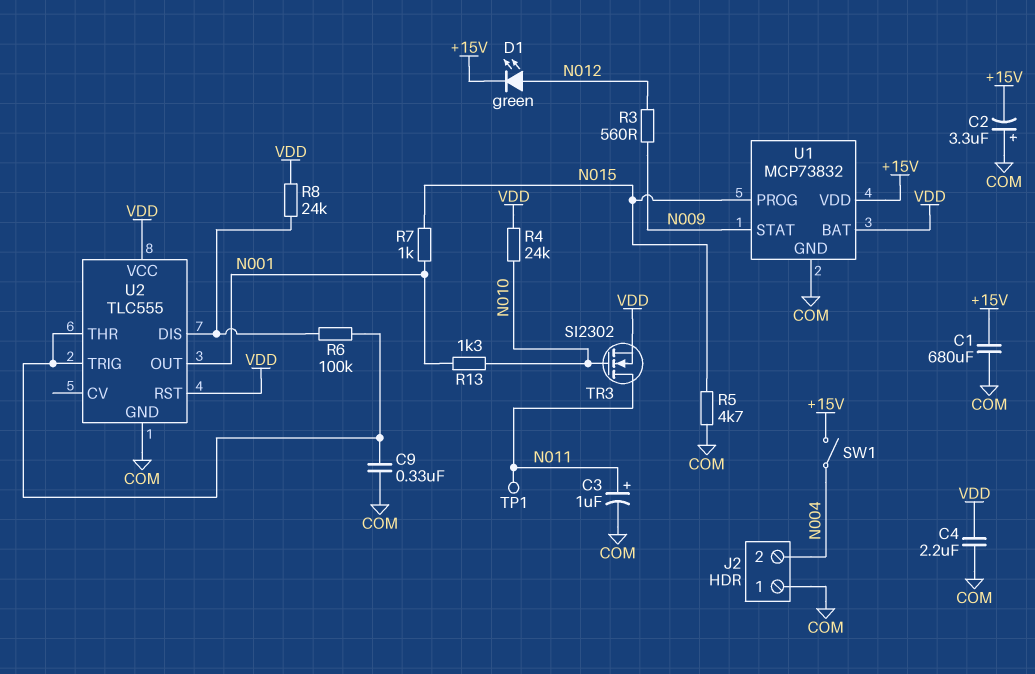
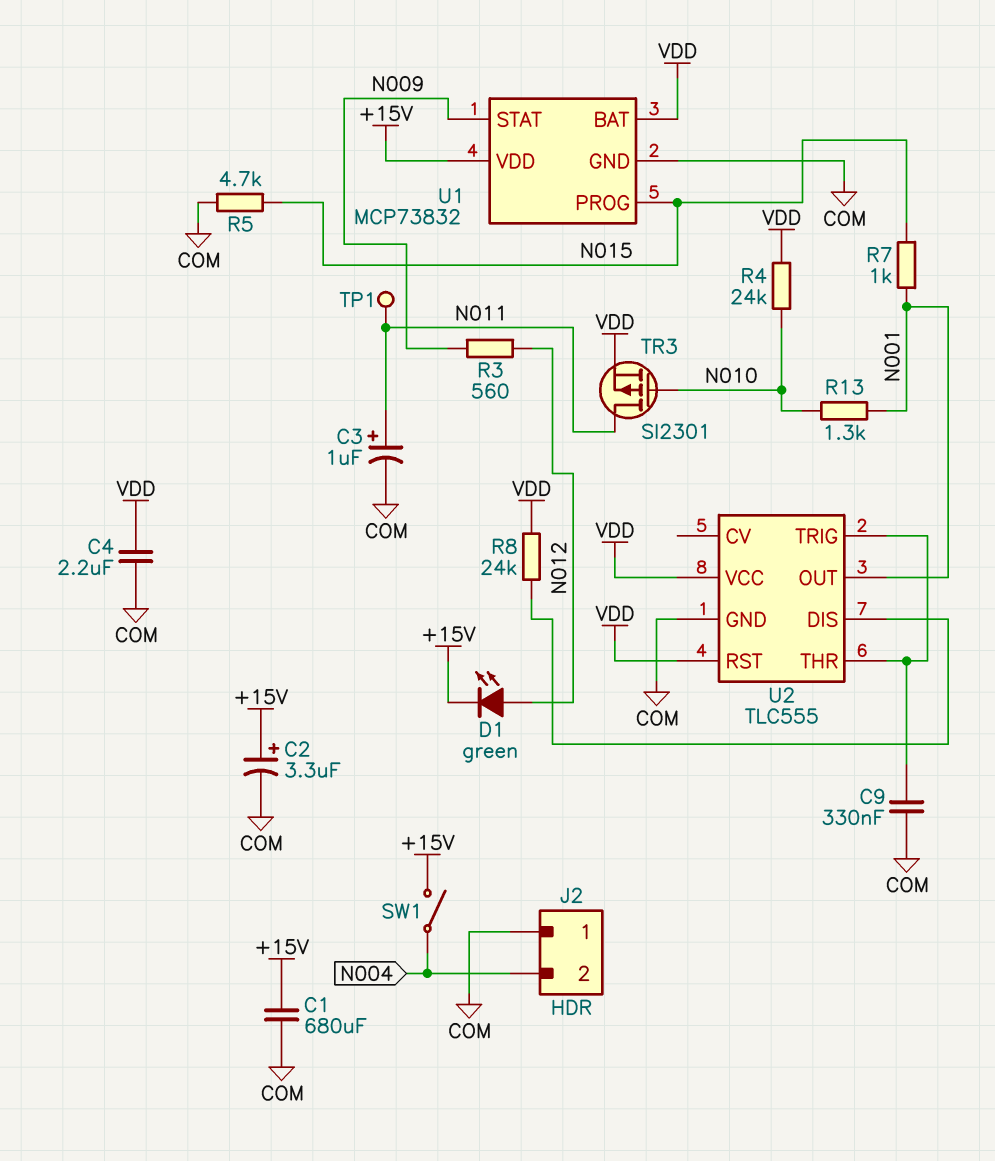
C2: 3.3uF (plus COM, minus +15V) -> 3.3uF (plus +15V, minus COM)
R6: 100k (U2/DIS, U2/THR) -> none
TR3: NMOS SI2302 (G N010, D N011, S VDD) -> PMOS SI2301 (G N010, D N011, S VDD)

